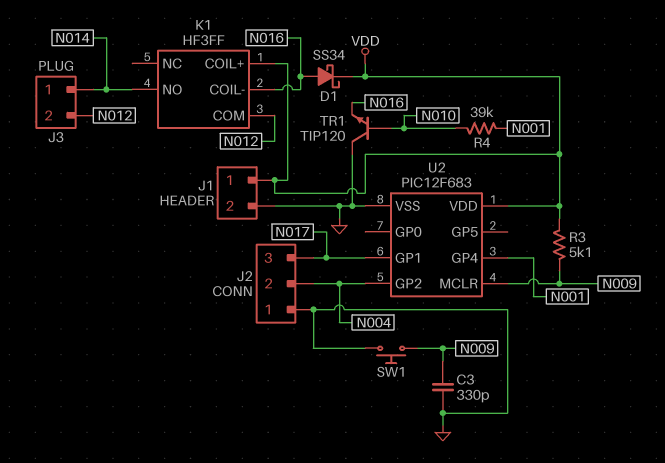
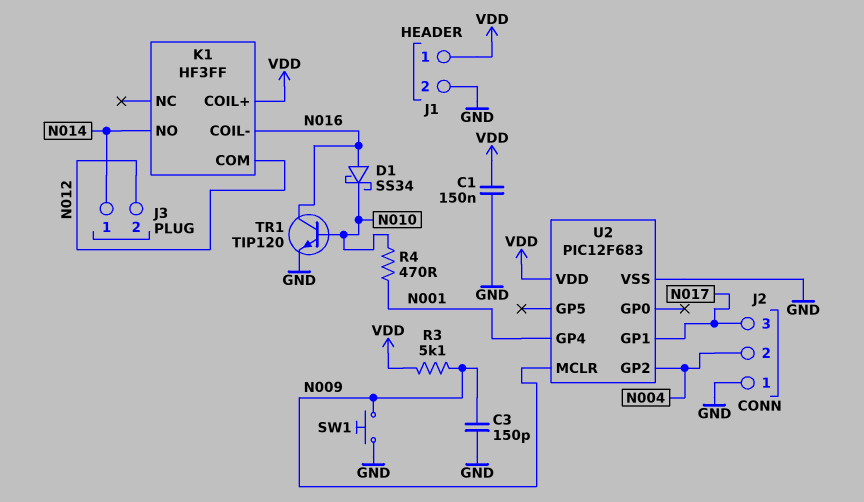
C1: none -> 150nF (GND, VDD)
C3: 330pF (GND, N009) -> 150pF (GND, N009)
D1: schottky SS34 (A N016, K VDD) -> schottky SS34 (A N016, K N010)
R4: 39k (N001, N010) -> 470 (N001, N010)
TR1: NPN TIP120 (B N010, C GND, E N016) -> NPN TIP120 (B N010, C N016, E GND)

